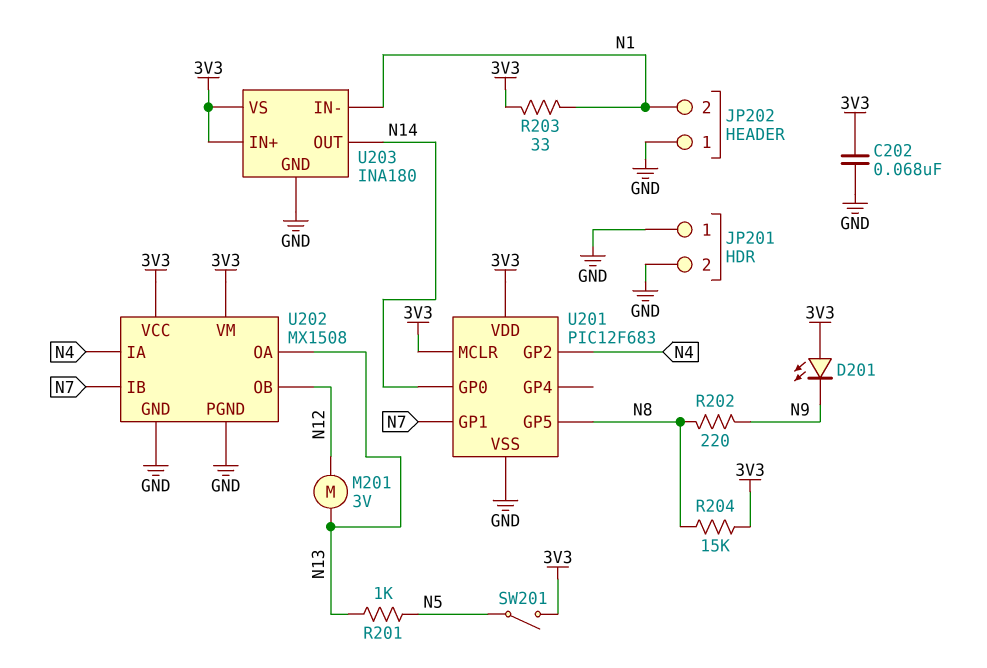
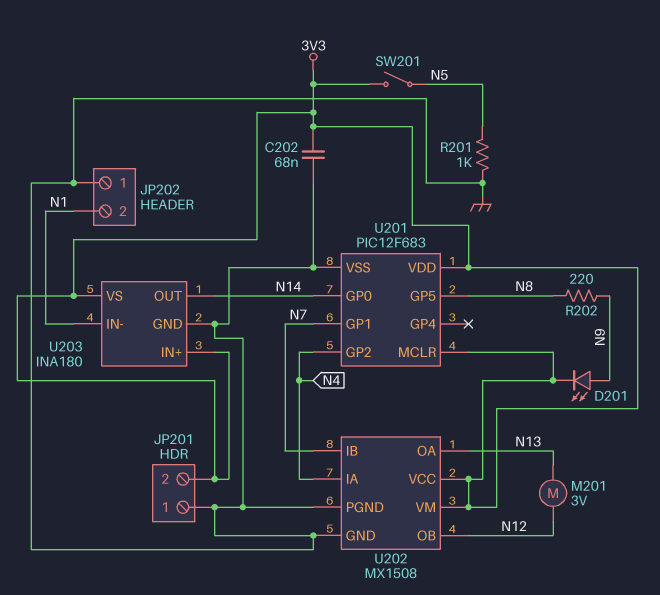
D201: LED (A 3V3, K N9) -> LED (A N9, K 3V3)
JP201 pin 2: GND -> 3V3
R201: 1k (N5, N13) -> 1k (GND, N5)
R203: 33 (3V3, N1) -> none
R204: 15k (3V3, N8) -> none

